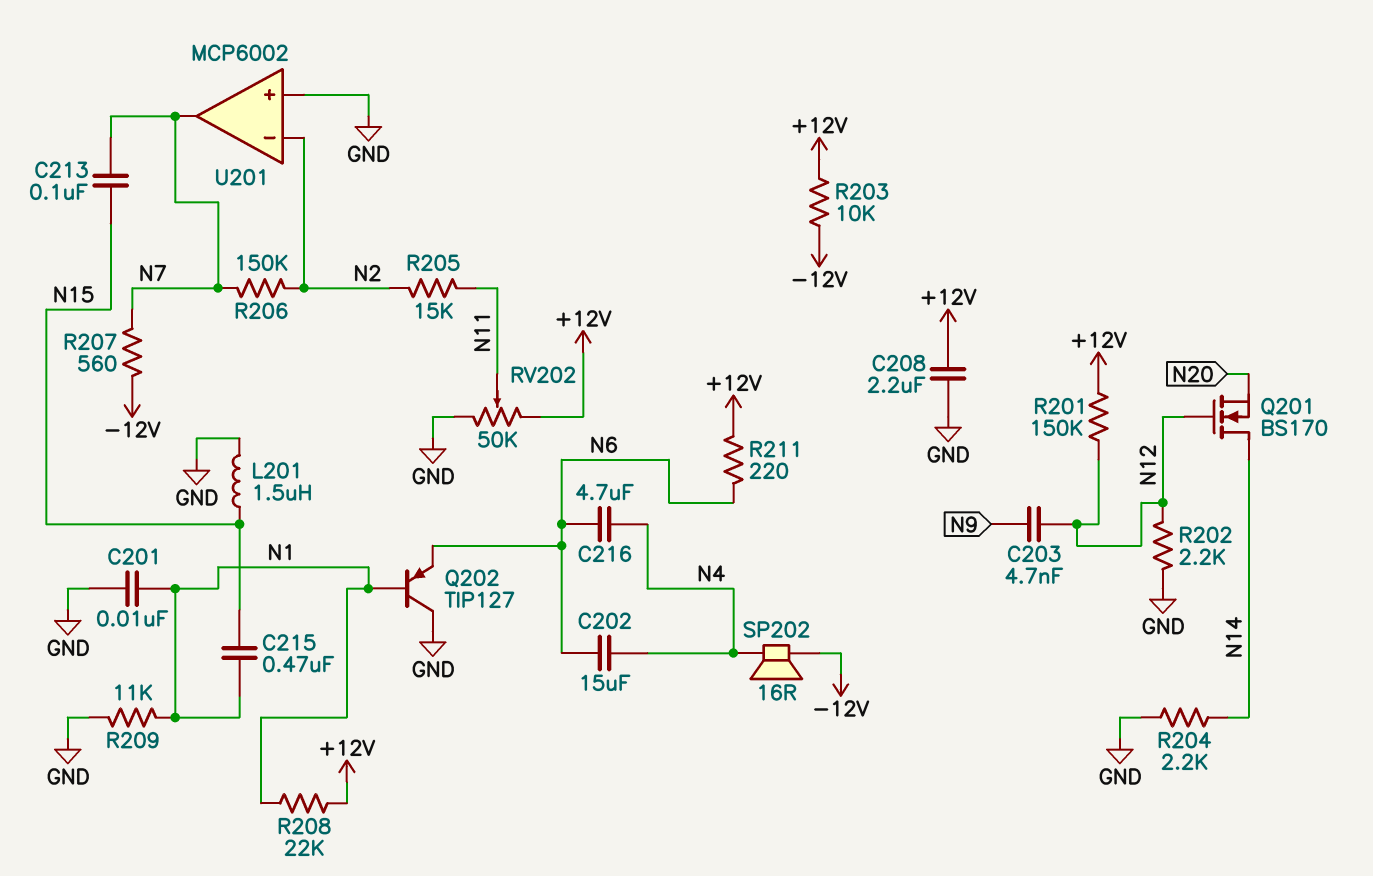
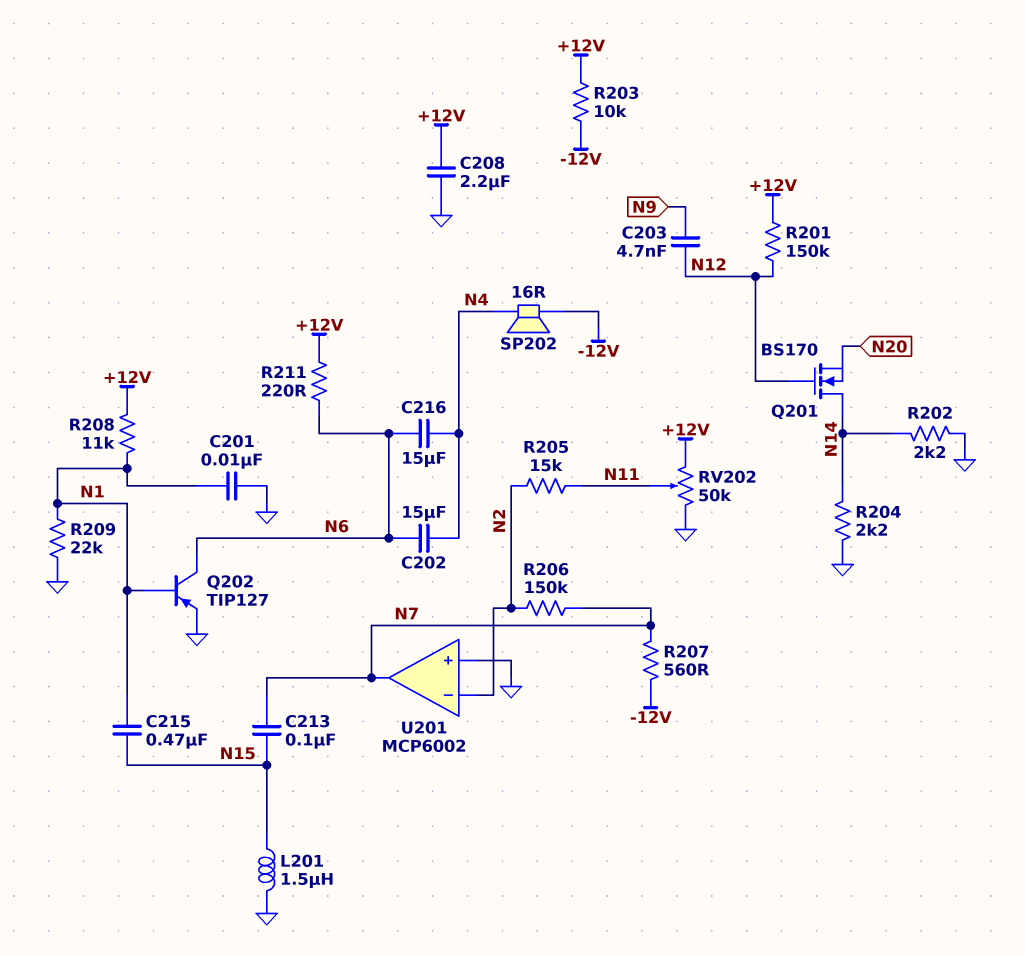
C216: 4.7uF (N4, N6) -> 15uF (N4, N6)
Q202: PNP TIP127 (B N1, C GND, E N6) -> PNP TIP127 (B N1, C N6, E GND)
R202: 2.2k (GND, N12) -> 2.2k (GND, N14)
R208: 22k (+12V, N1) -> 11k (+12V, N1)
R209: 11k (GND, N1) -> 22k (GND, N1)

